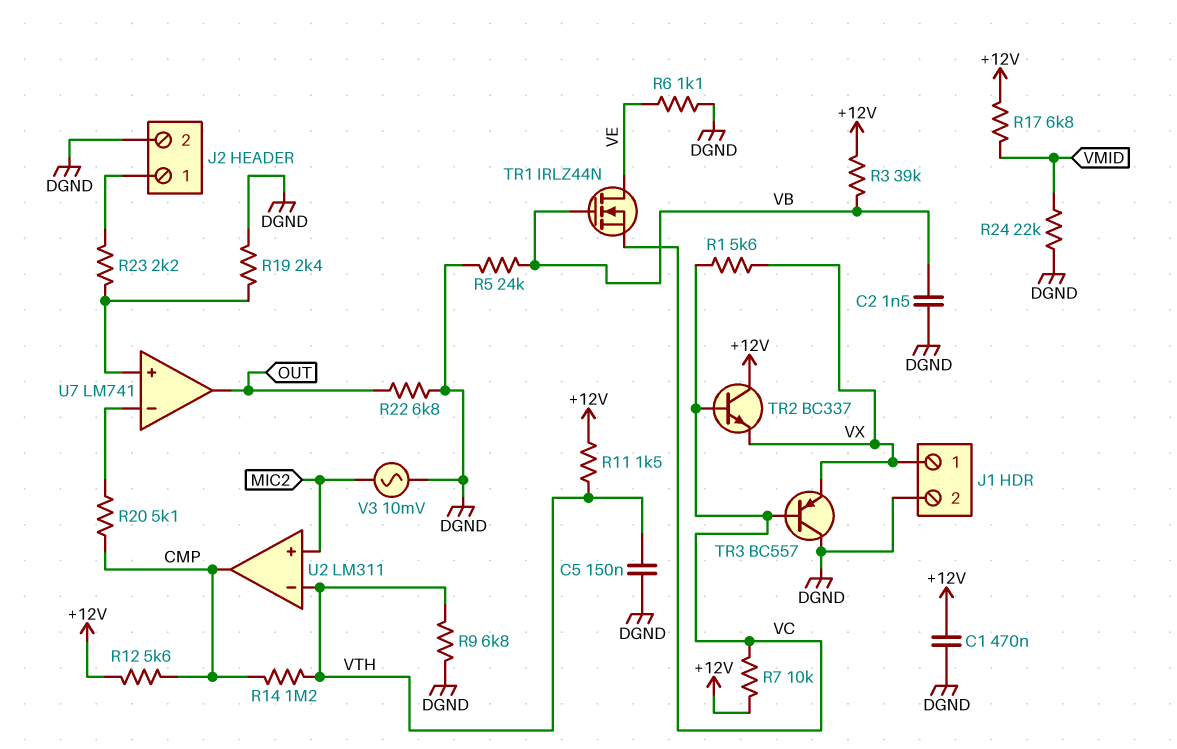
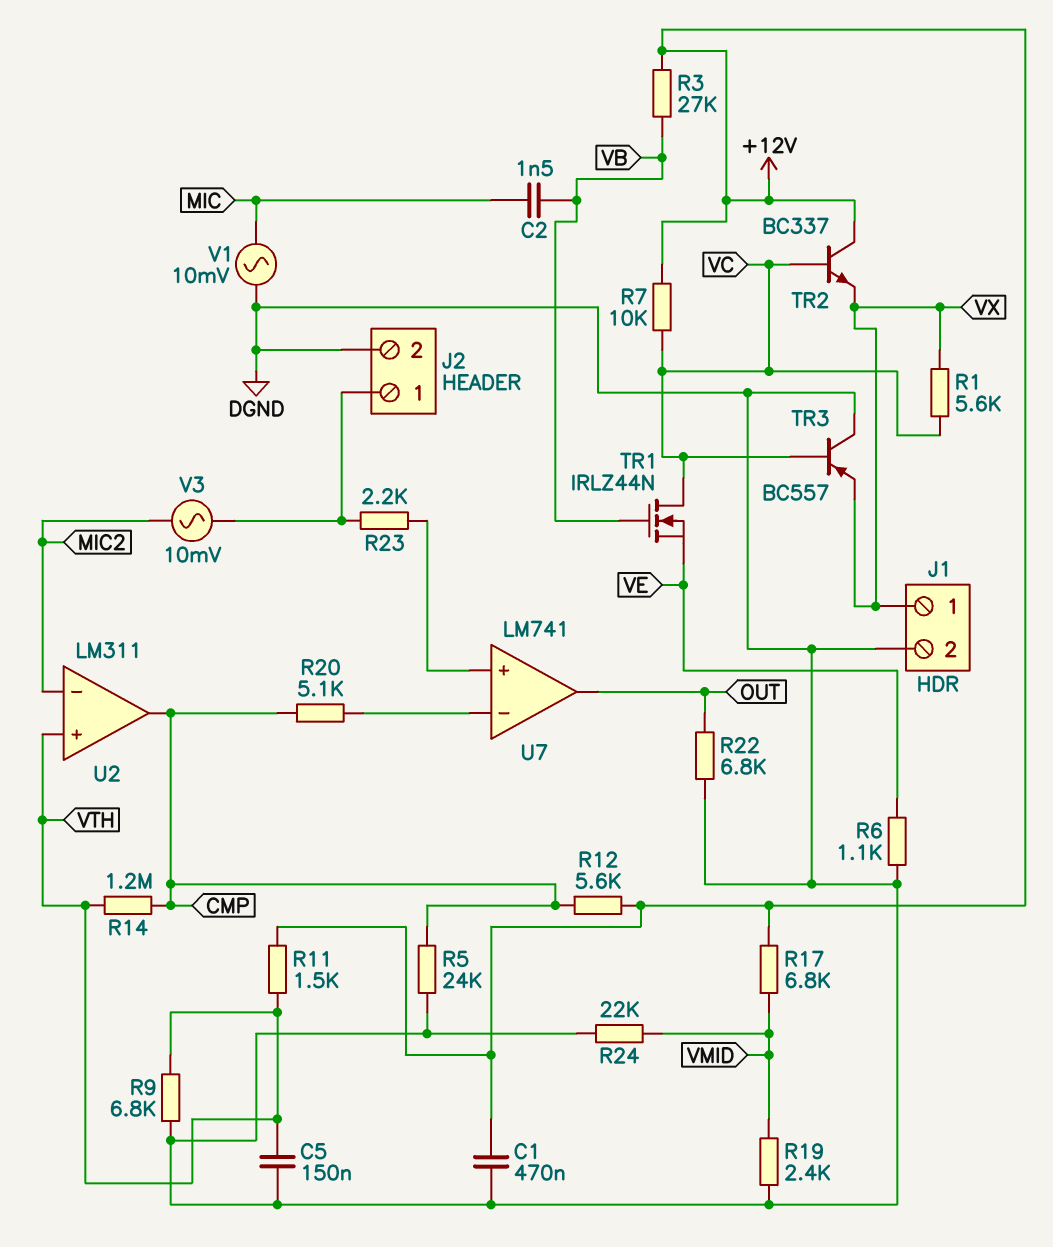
C2: 1.5nF (DGND, VB) -> 1.5nF (MIC, VB)
R3: 39k (+12V, VB) -> 27k (+12V, VB)
R5: 24k (DGND, VB) -> 24k (CMP, DGND)
R19: 2.4k (DGND, U7/in+) -> 2.4k (DGND, VMID)
TR1: NMOS IRLZ44N (G VB, D VE, S VC) -> NMOS IRLZ44N (G VB, D VC, S VE)
U2 pin in+: MIC2 -> VTH
U2 pin in-: VTH -> MIC2
V1: none -> AC 10mV (DGND, MIC)
V3: AC 10mV (DGND, MIC2) -> AC 10mV (J2/1, MIC2)

